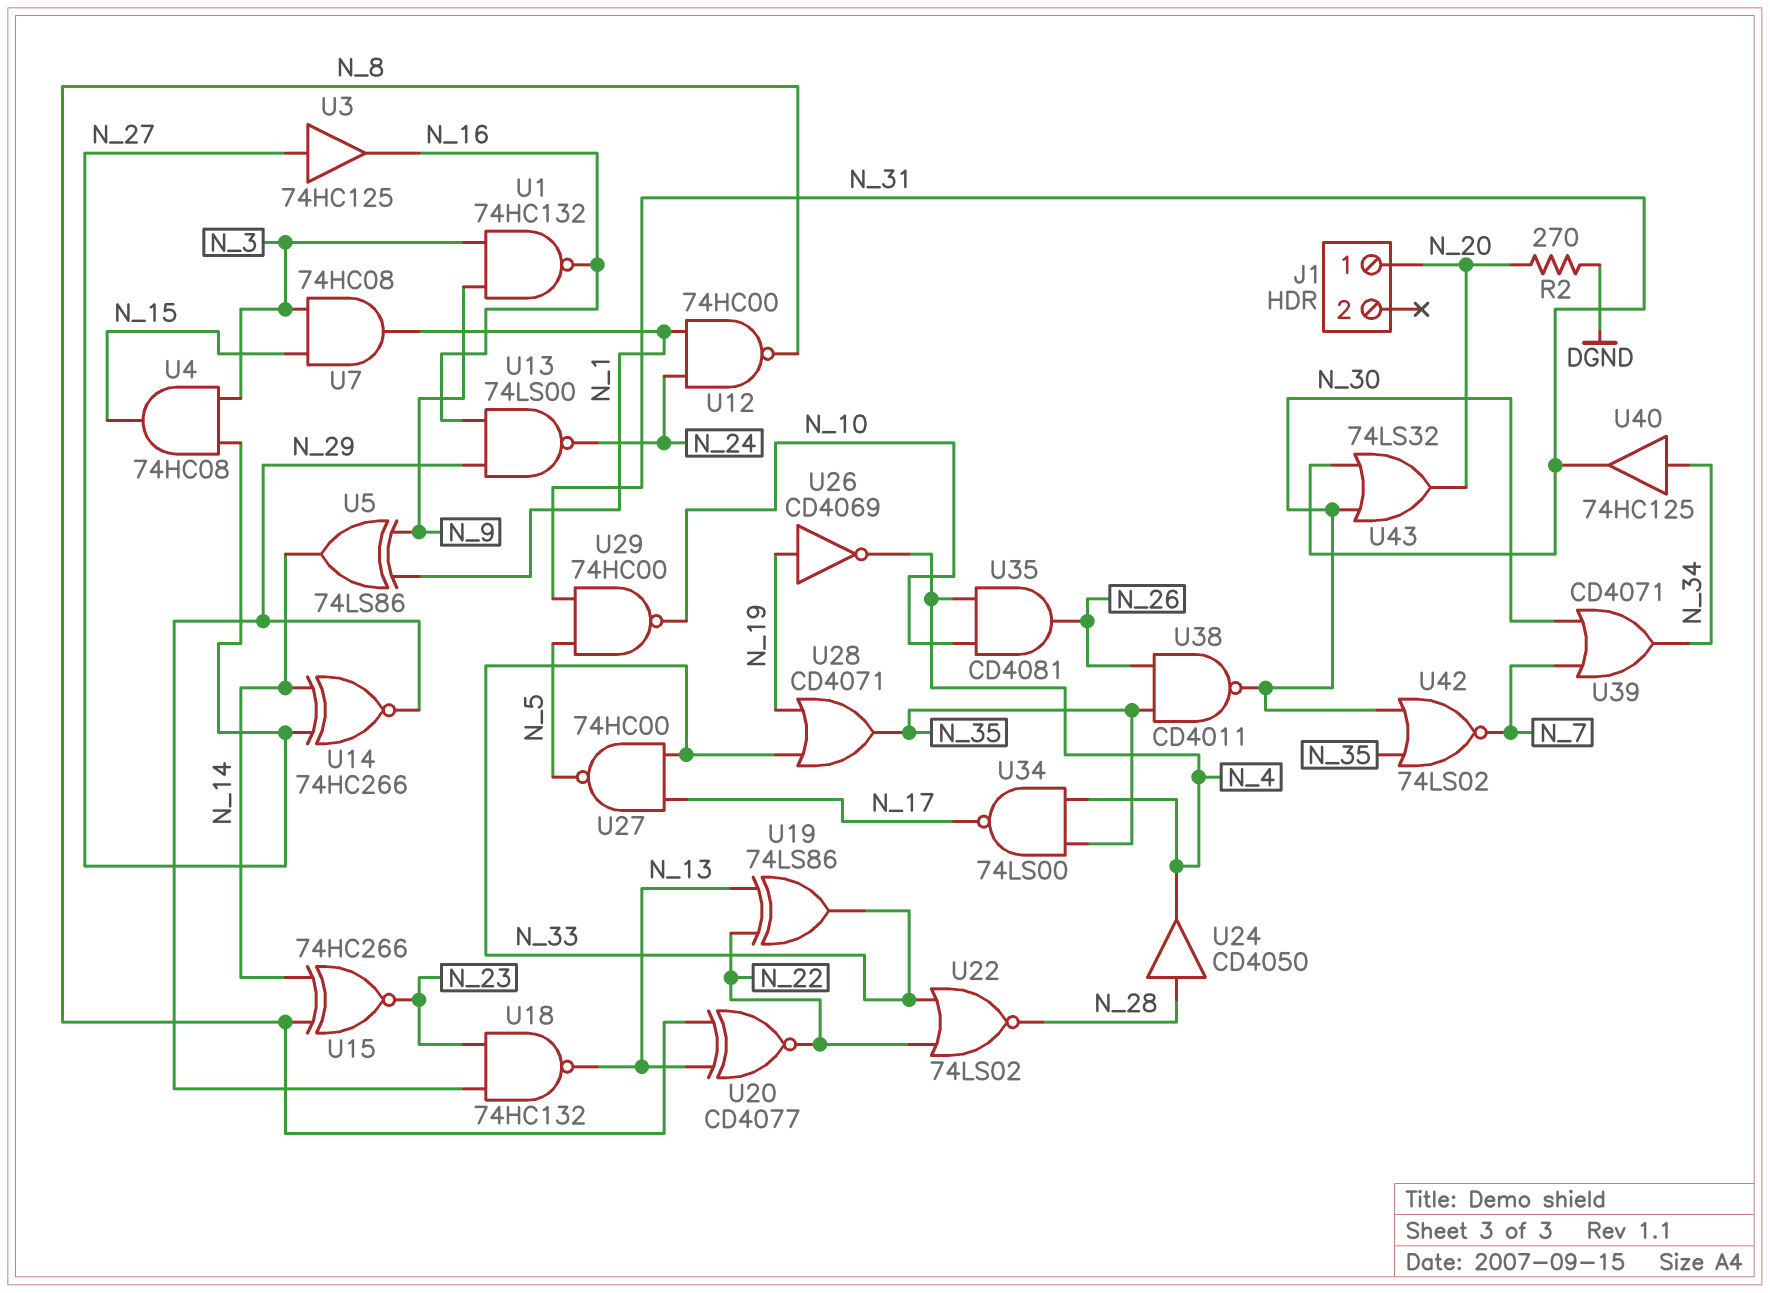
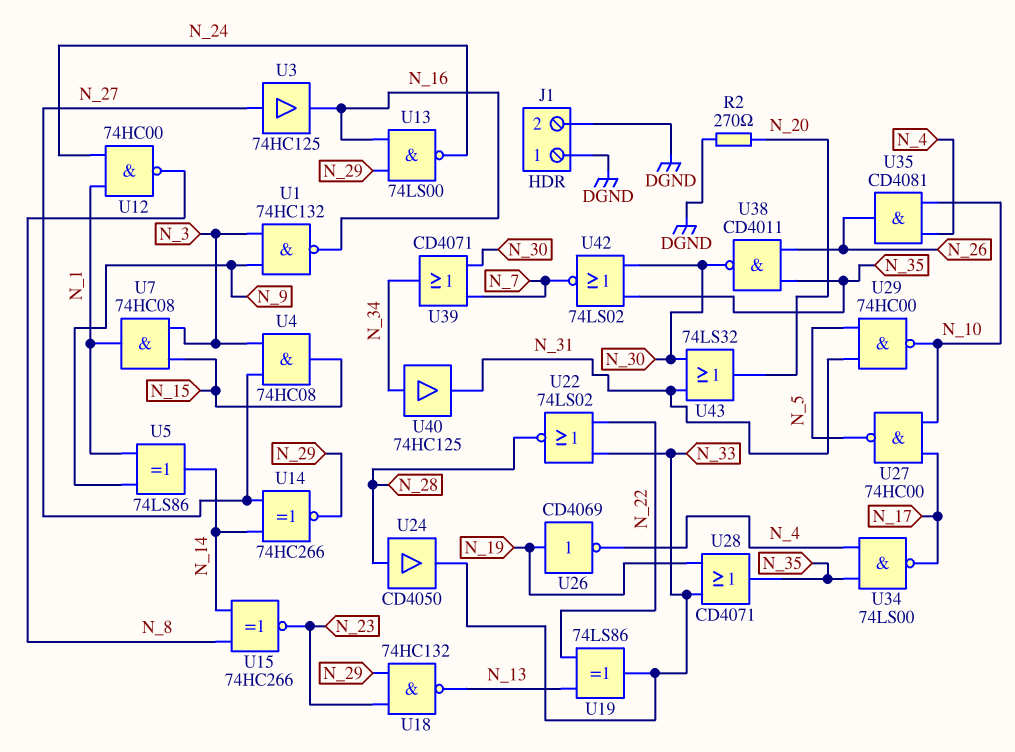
J1 pin 1: N_20 -> DGND
J1 pin 2: none -> DGND
U20: XNOR CD4077 (in N_8, in N_13, out N_22) -> none
U24: buffer CD4050 (in N_28, out N_4) -> buffer CD4050 (in N_28, out N_33)
U27: NAND 74HC00 (in N_17, in N_33, out N_5) -> NAND 74HC00 (in N_10, in N_17, out N_5)

